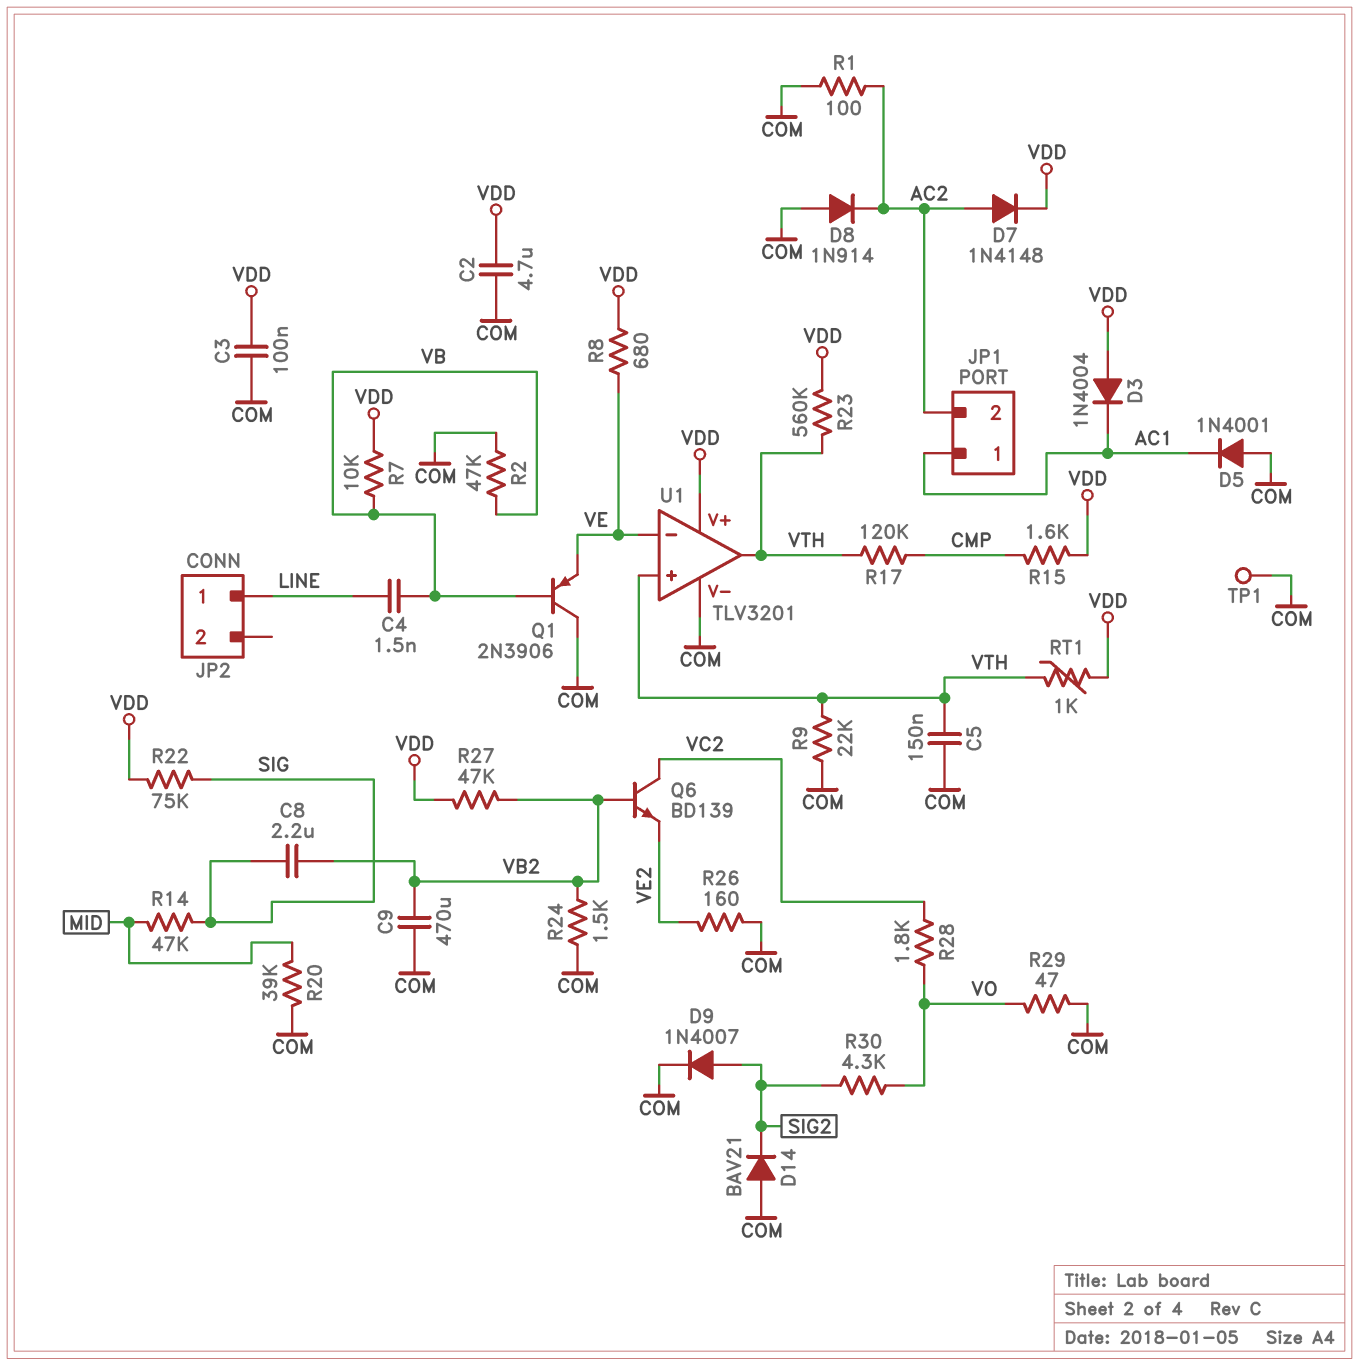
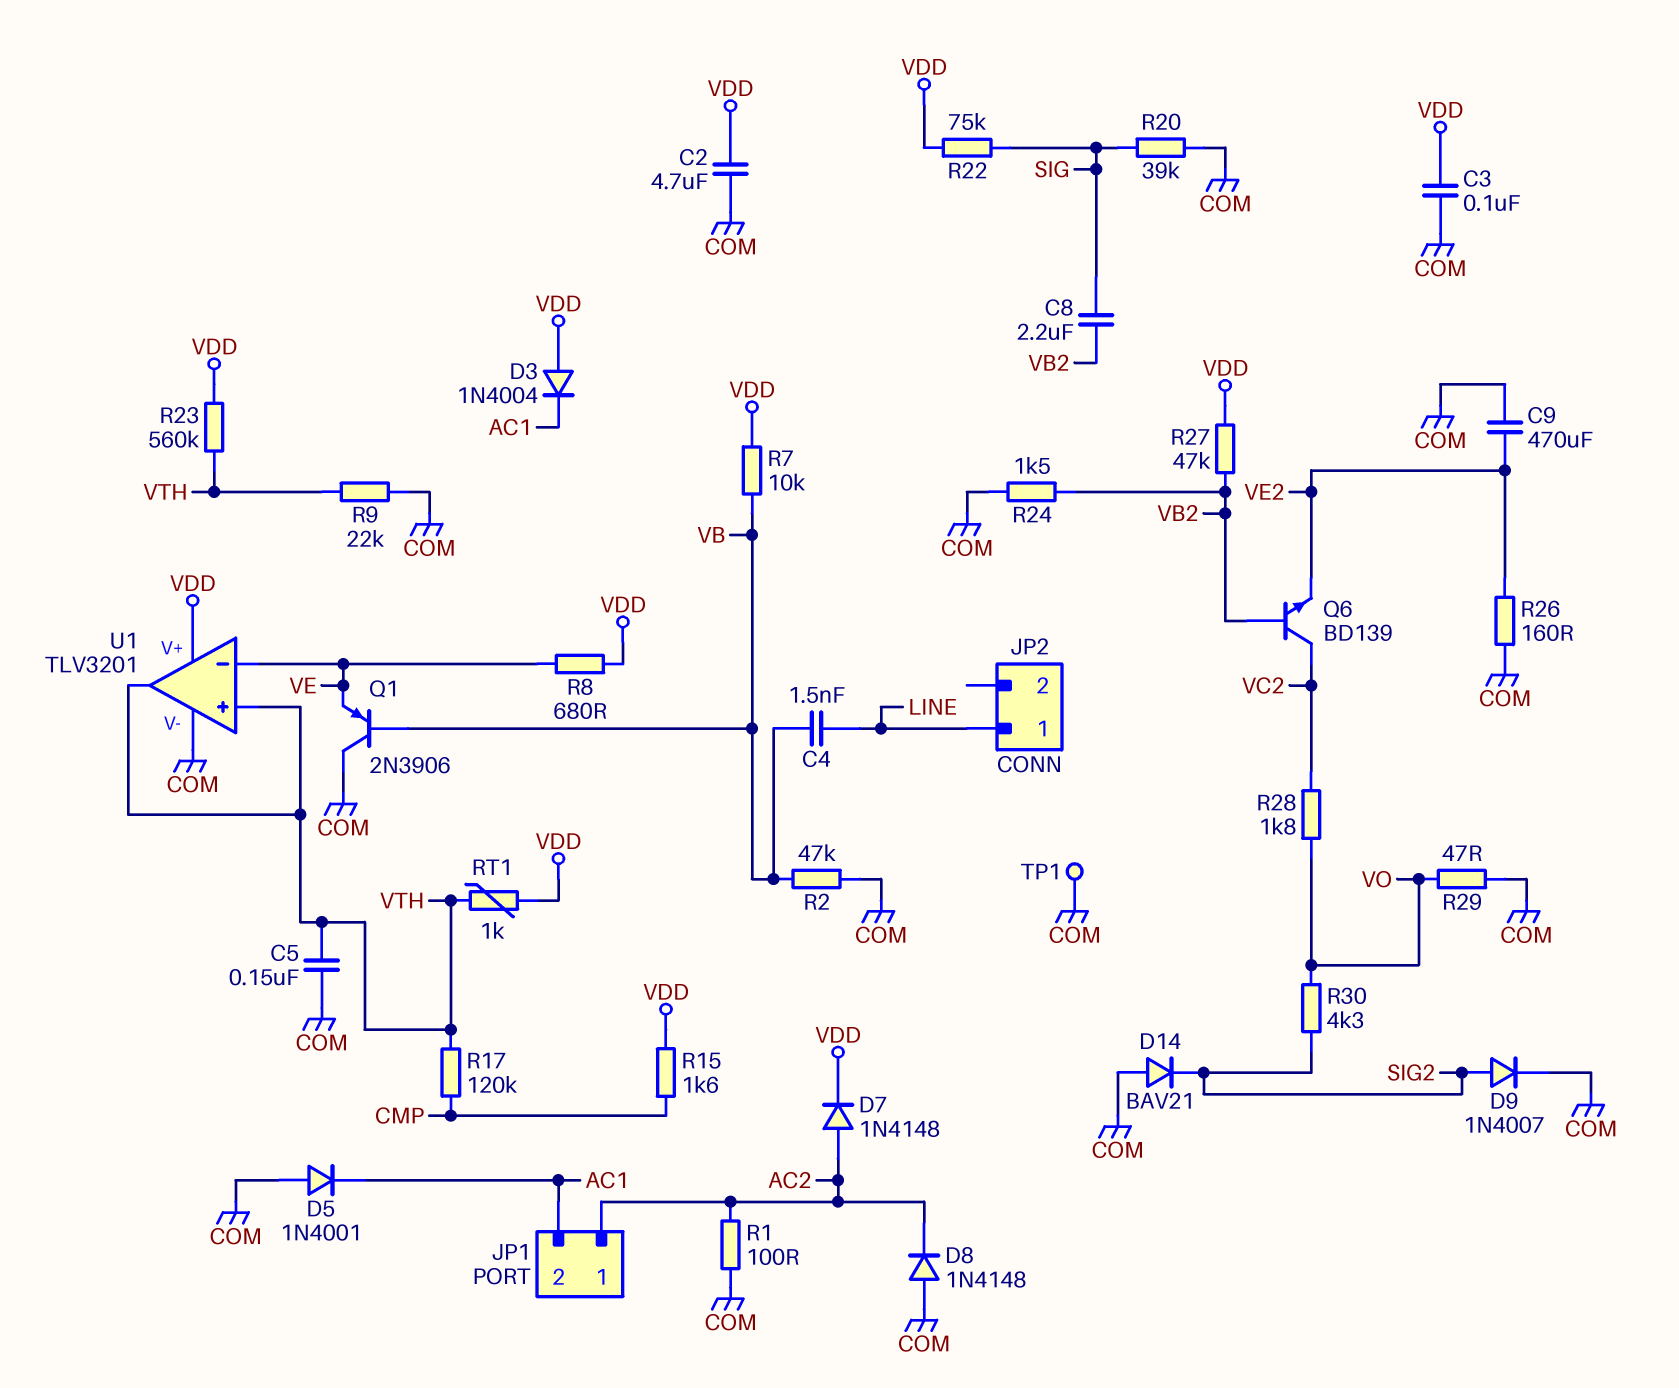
C9: 470uF (COM, VB2) -> 470uF (COM, VE2)
D8: diode 1N914 (A COM, K AC2) -> diode 1N4148 (A COM, K AC2)
JP1 pin 1: AC1 -> AC2
JP1 pin 2: AC2 -> AC1
R14: 47k (MID, SIG) -> none
R20: 39k (COM, MID) -> 39k (COM, SIG)

